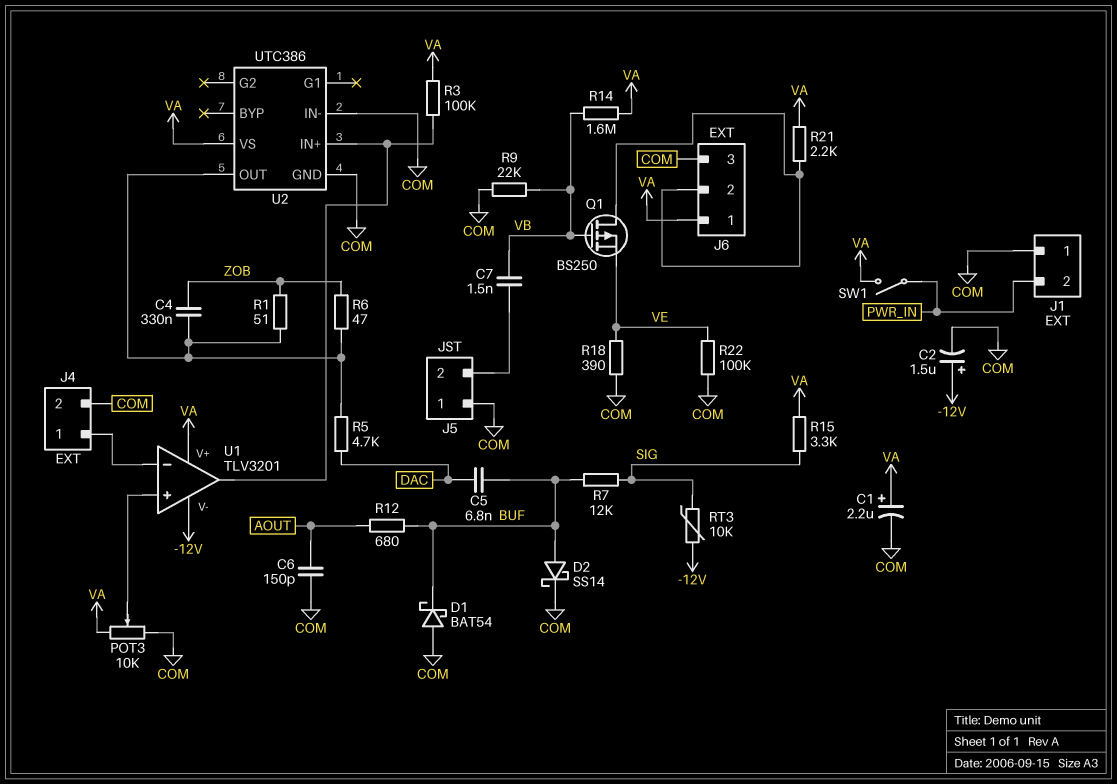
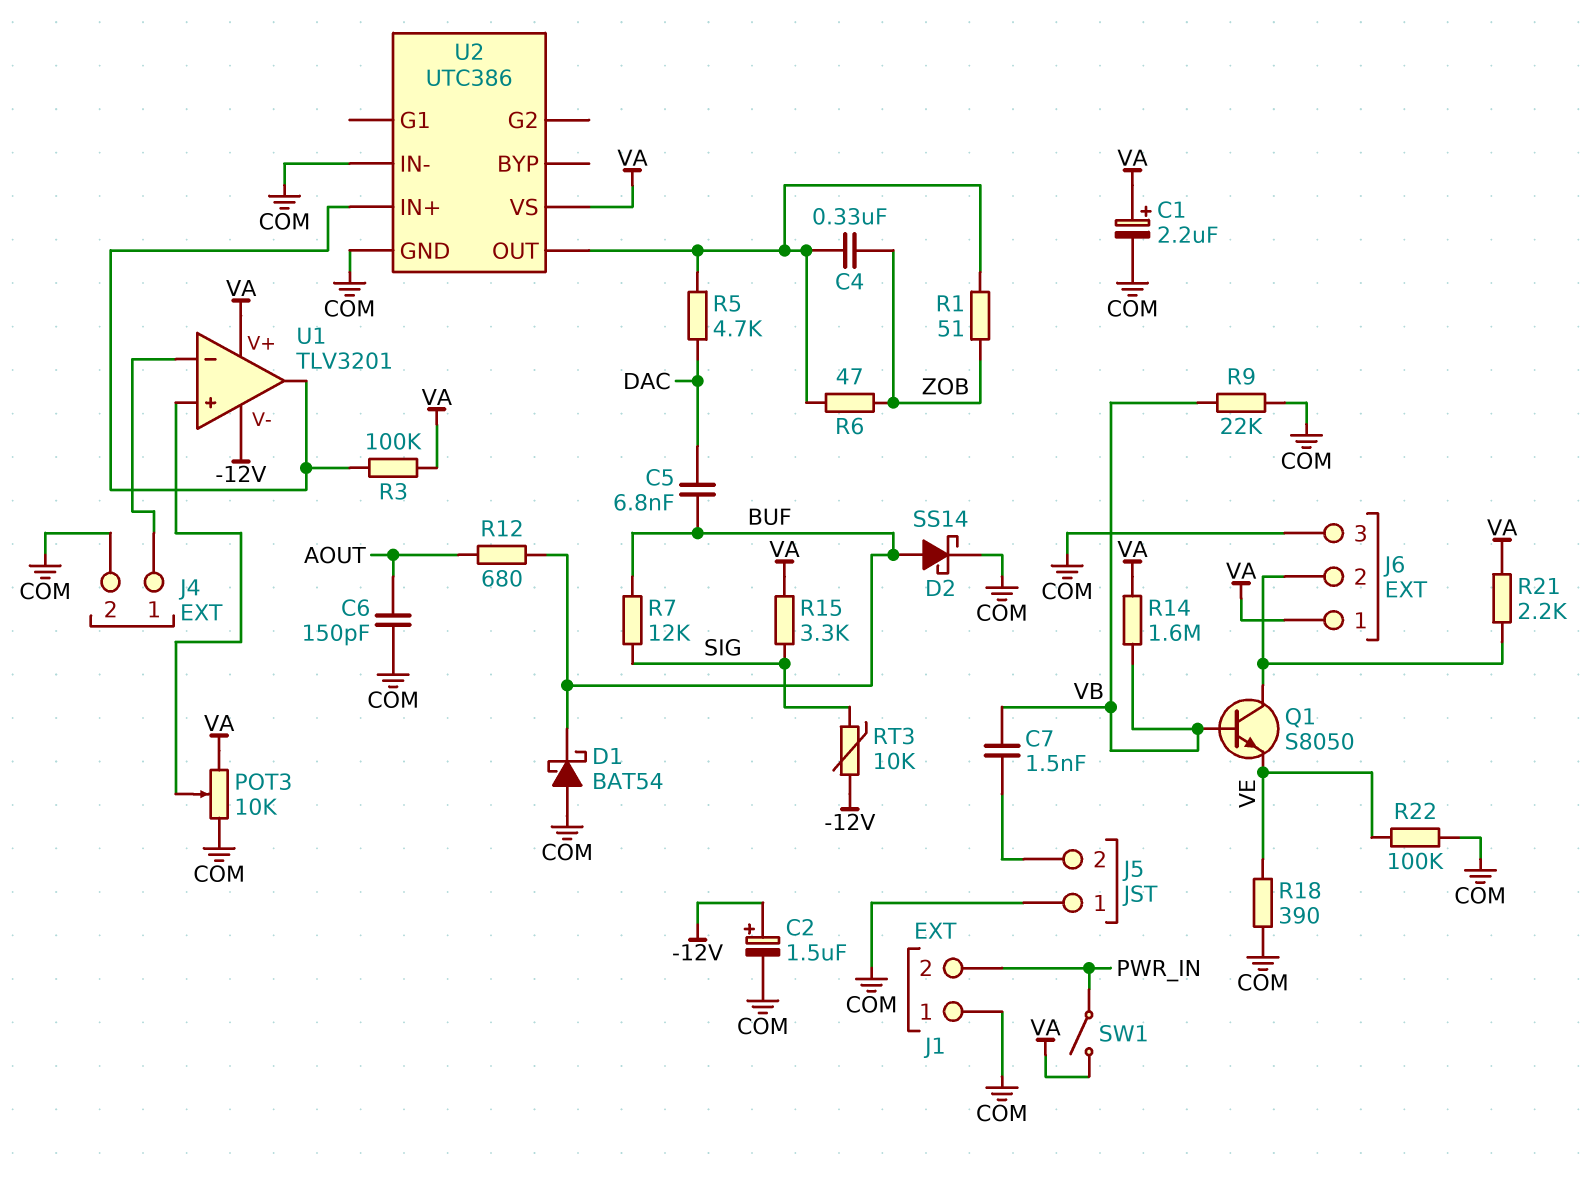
Q1: PMOS BS250 (G VB, D J6/2, S VE) -> NPN S8050 (B VB, C J6/2, E VE)

